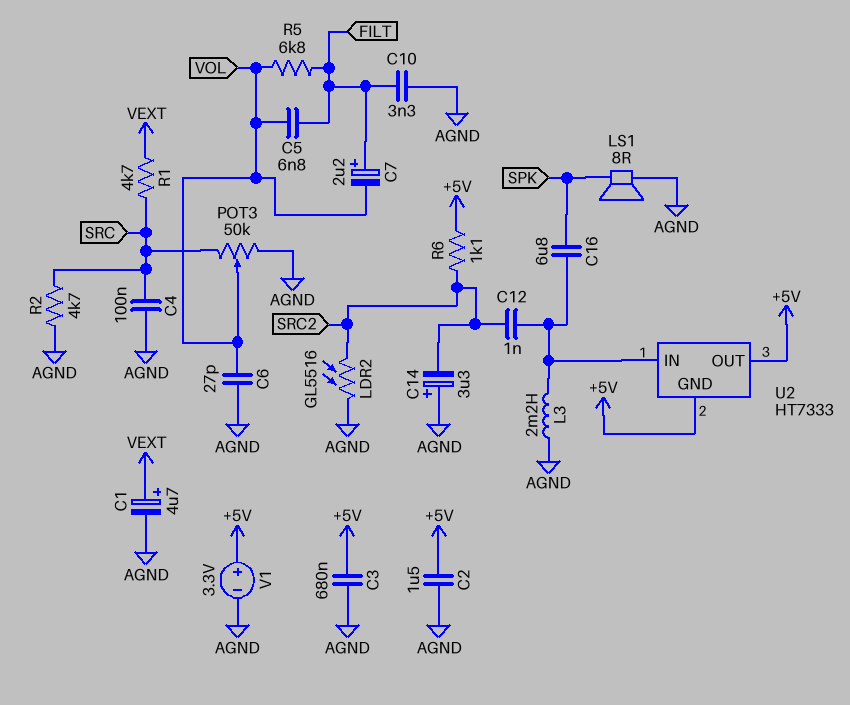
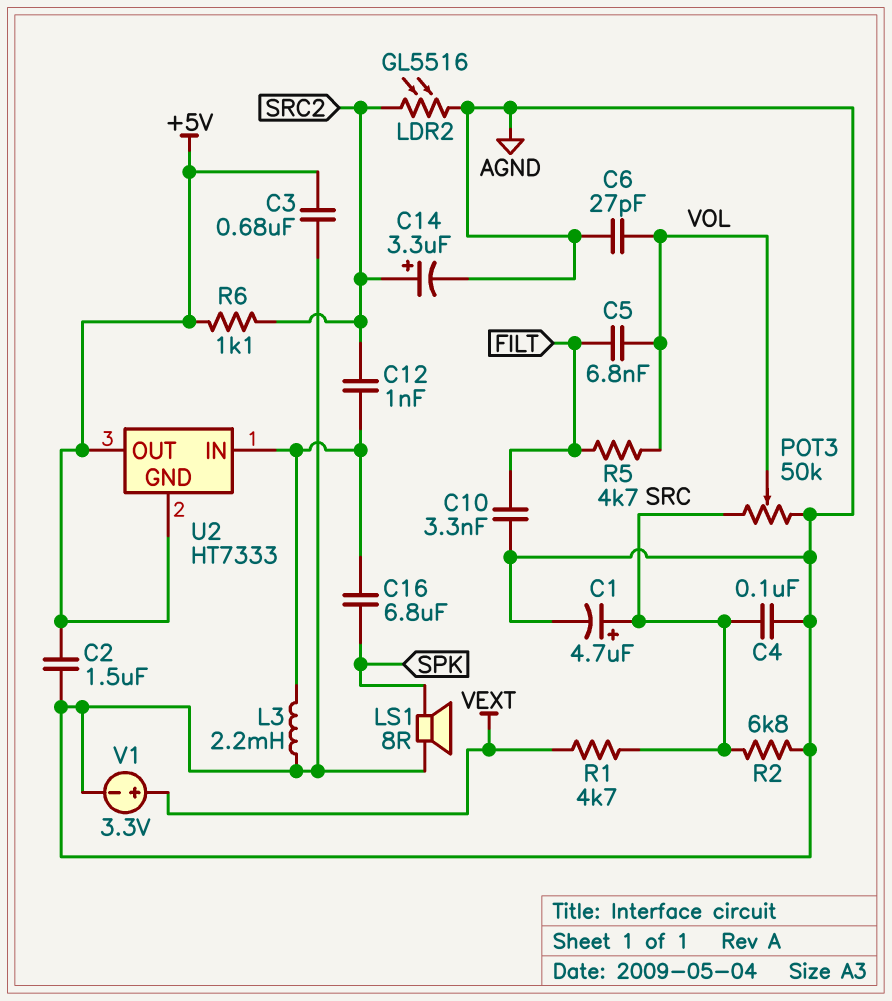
C1: 4.7uF (plus VEXT, minus AGND) -> 4.7uF (plus SRC, minus AGND)
C7: 2.2uF (plus FILT, minus VOL) -> none
C14: 3.3uF (plus AGND, minus SRC2) -> 3.3uF (plus SRC2, minus AGND)
R2: 4.7k (AGND, SRC) -> 6.8k (AGND, SRC)
R5: 6.8k (FILT, VOL) -> 4.7k (FILT, VOL)
V1: 3.3V (plus +5V, minus AGND) -> 3.3V (plus VEXT, minus AGND)

